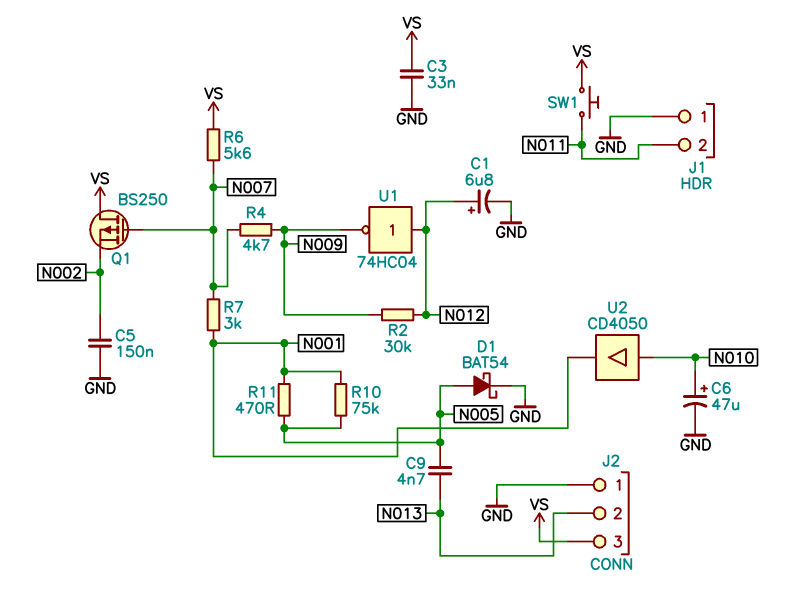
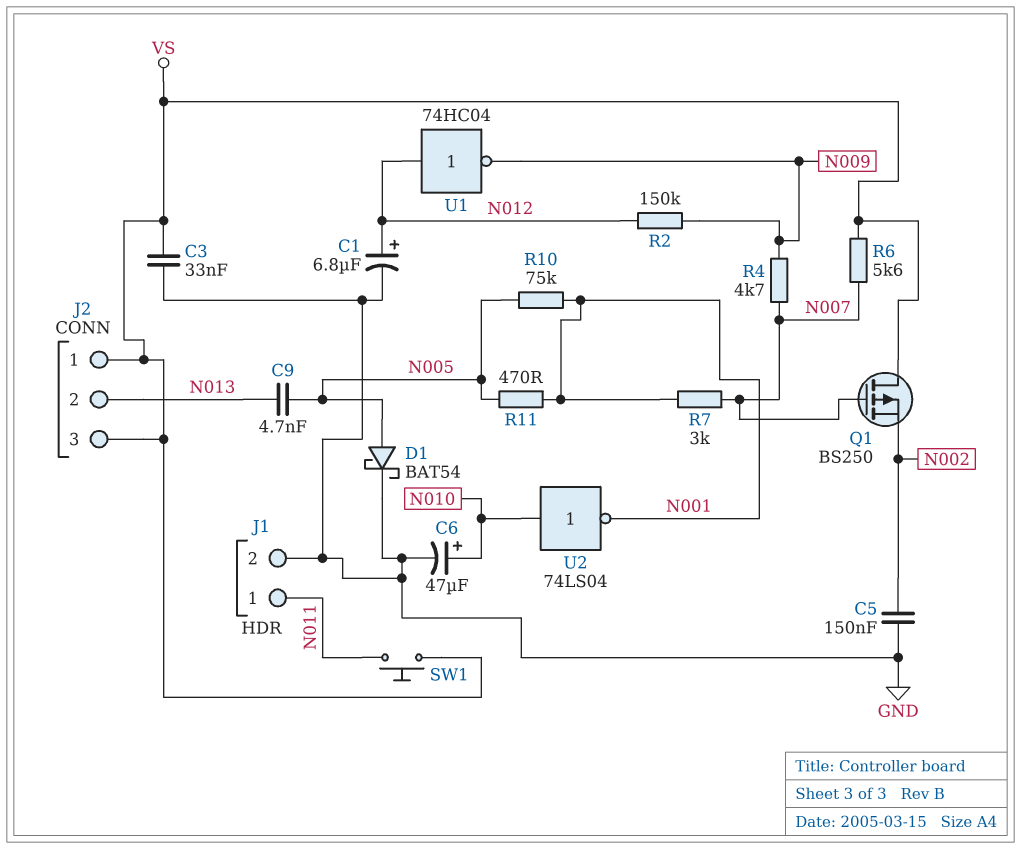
J1 pin 1: GND -> N011
J1 pin 2: N011 -> GND
J2 pin 1: GND -> VS
R2: 30k (N009, N012) -> 150k (N009, N012)
U2: buffer CD4050 (in N010, out N001) -> NOT 74LS04 (in N010, out N001)

